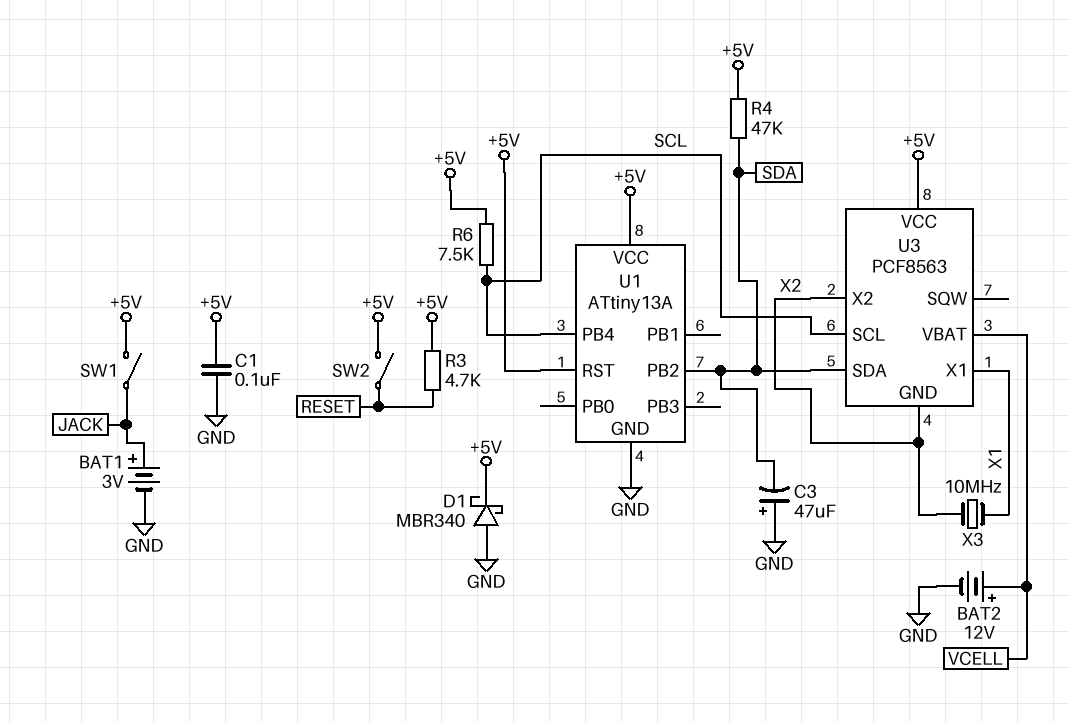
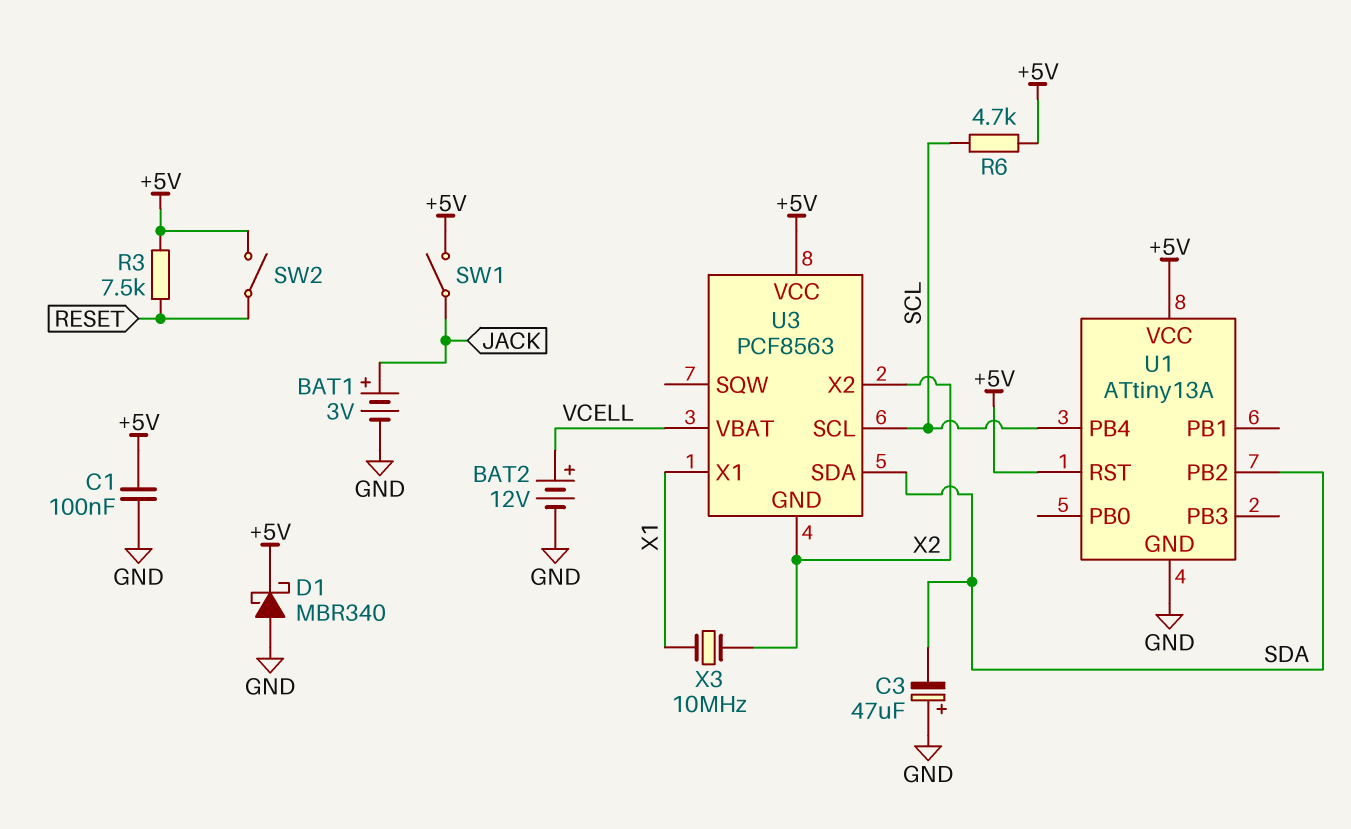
R3: 4.7k (+5V, RESET) -> 7.5k (+5V, RESET)
R4: 47k (+5V, SDA) -> none
R6: 7.5k (+5V, SCL) -> 4.7k (+5V, SCL)

